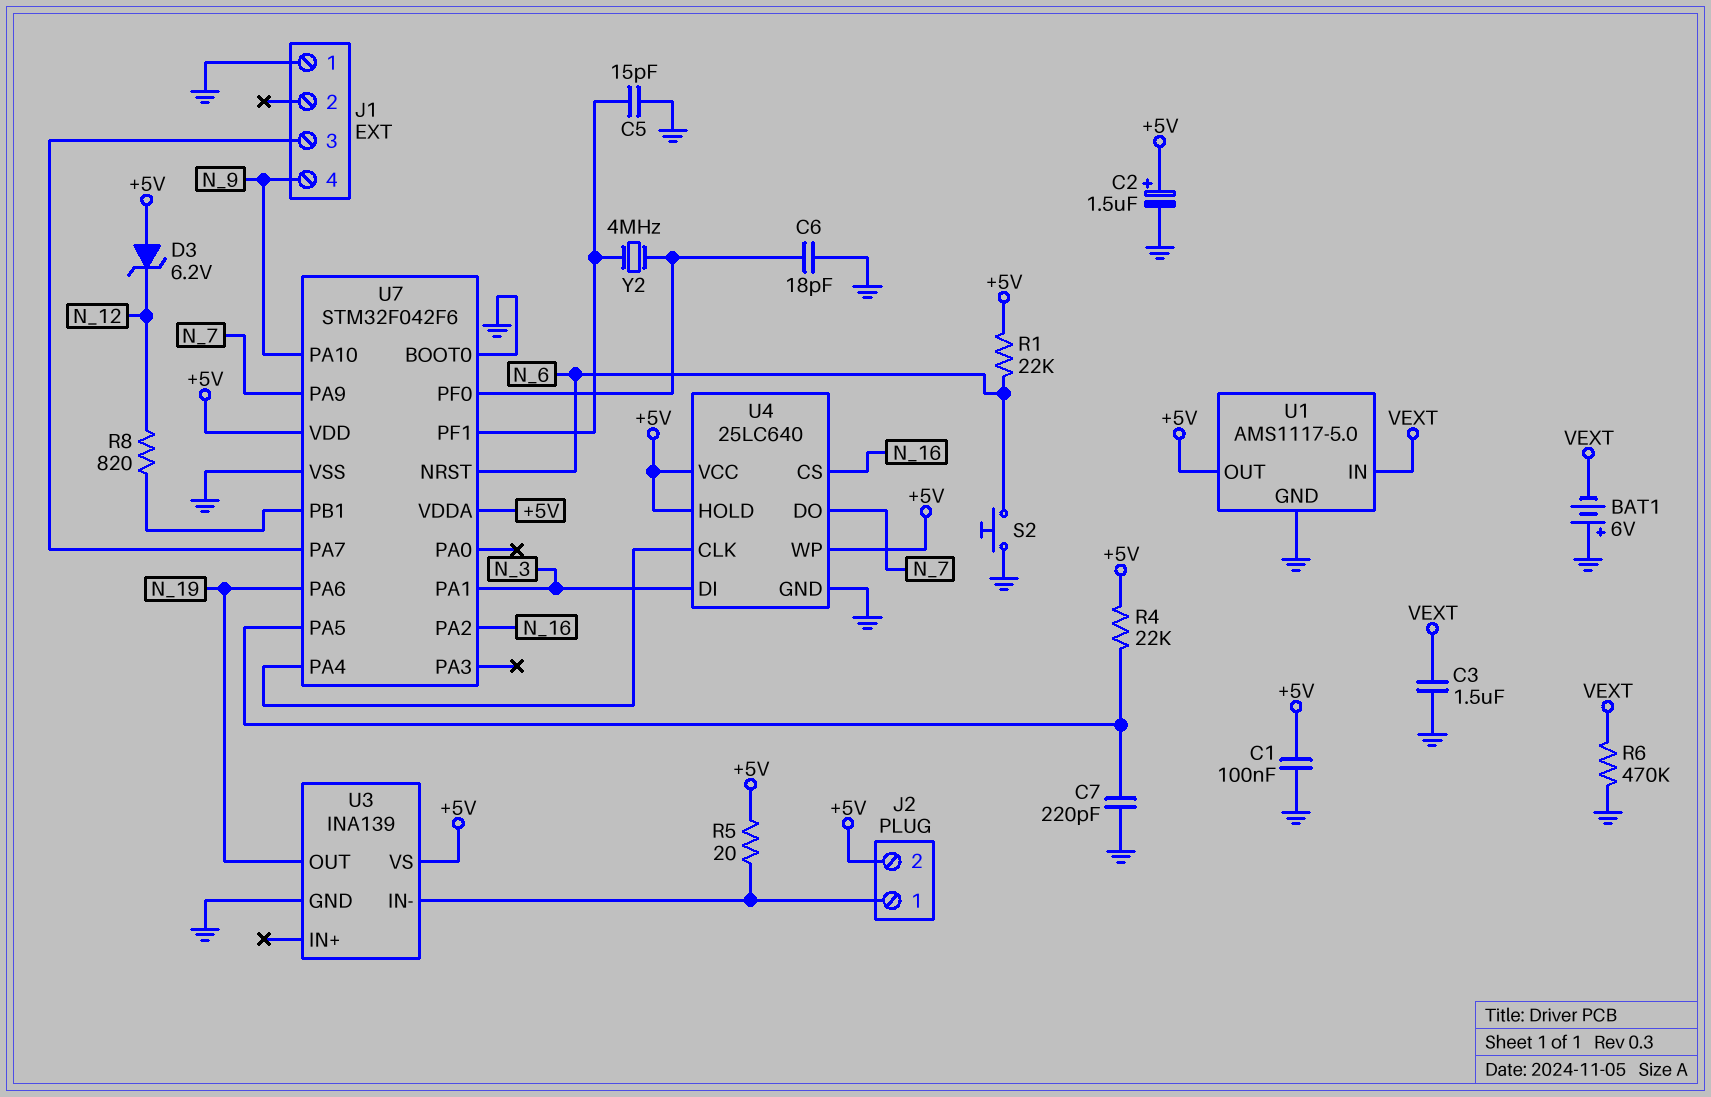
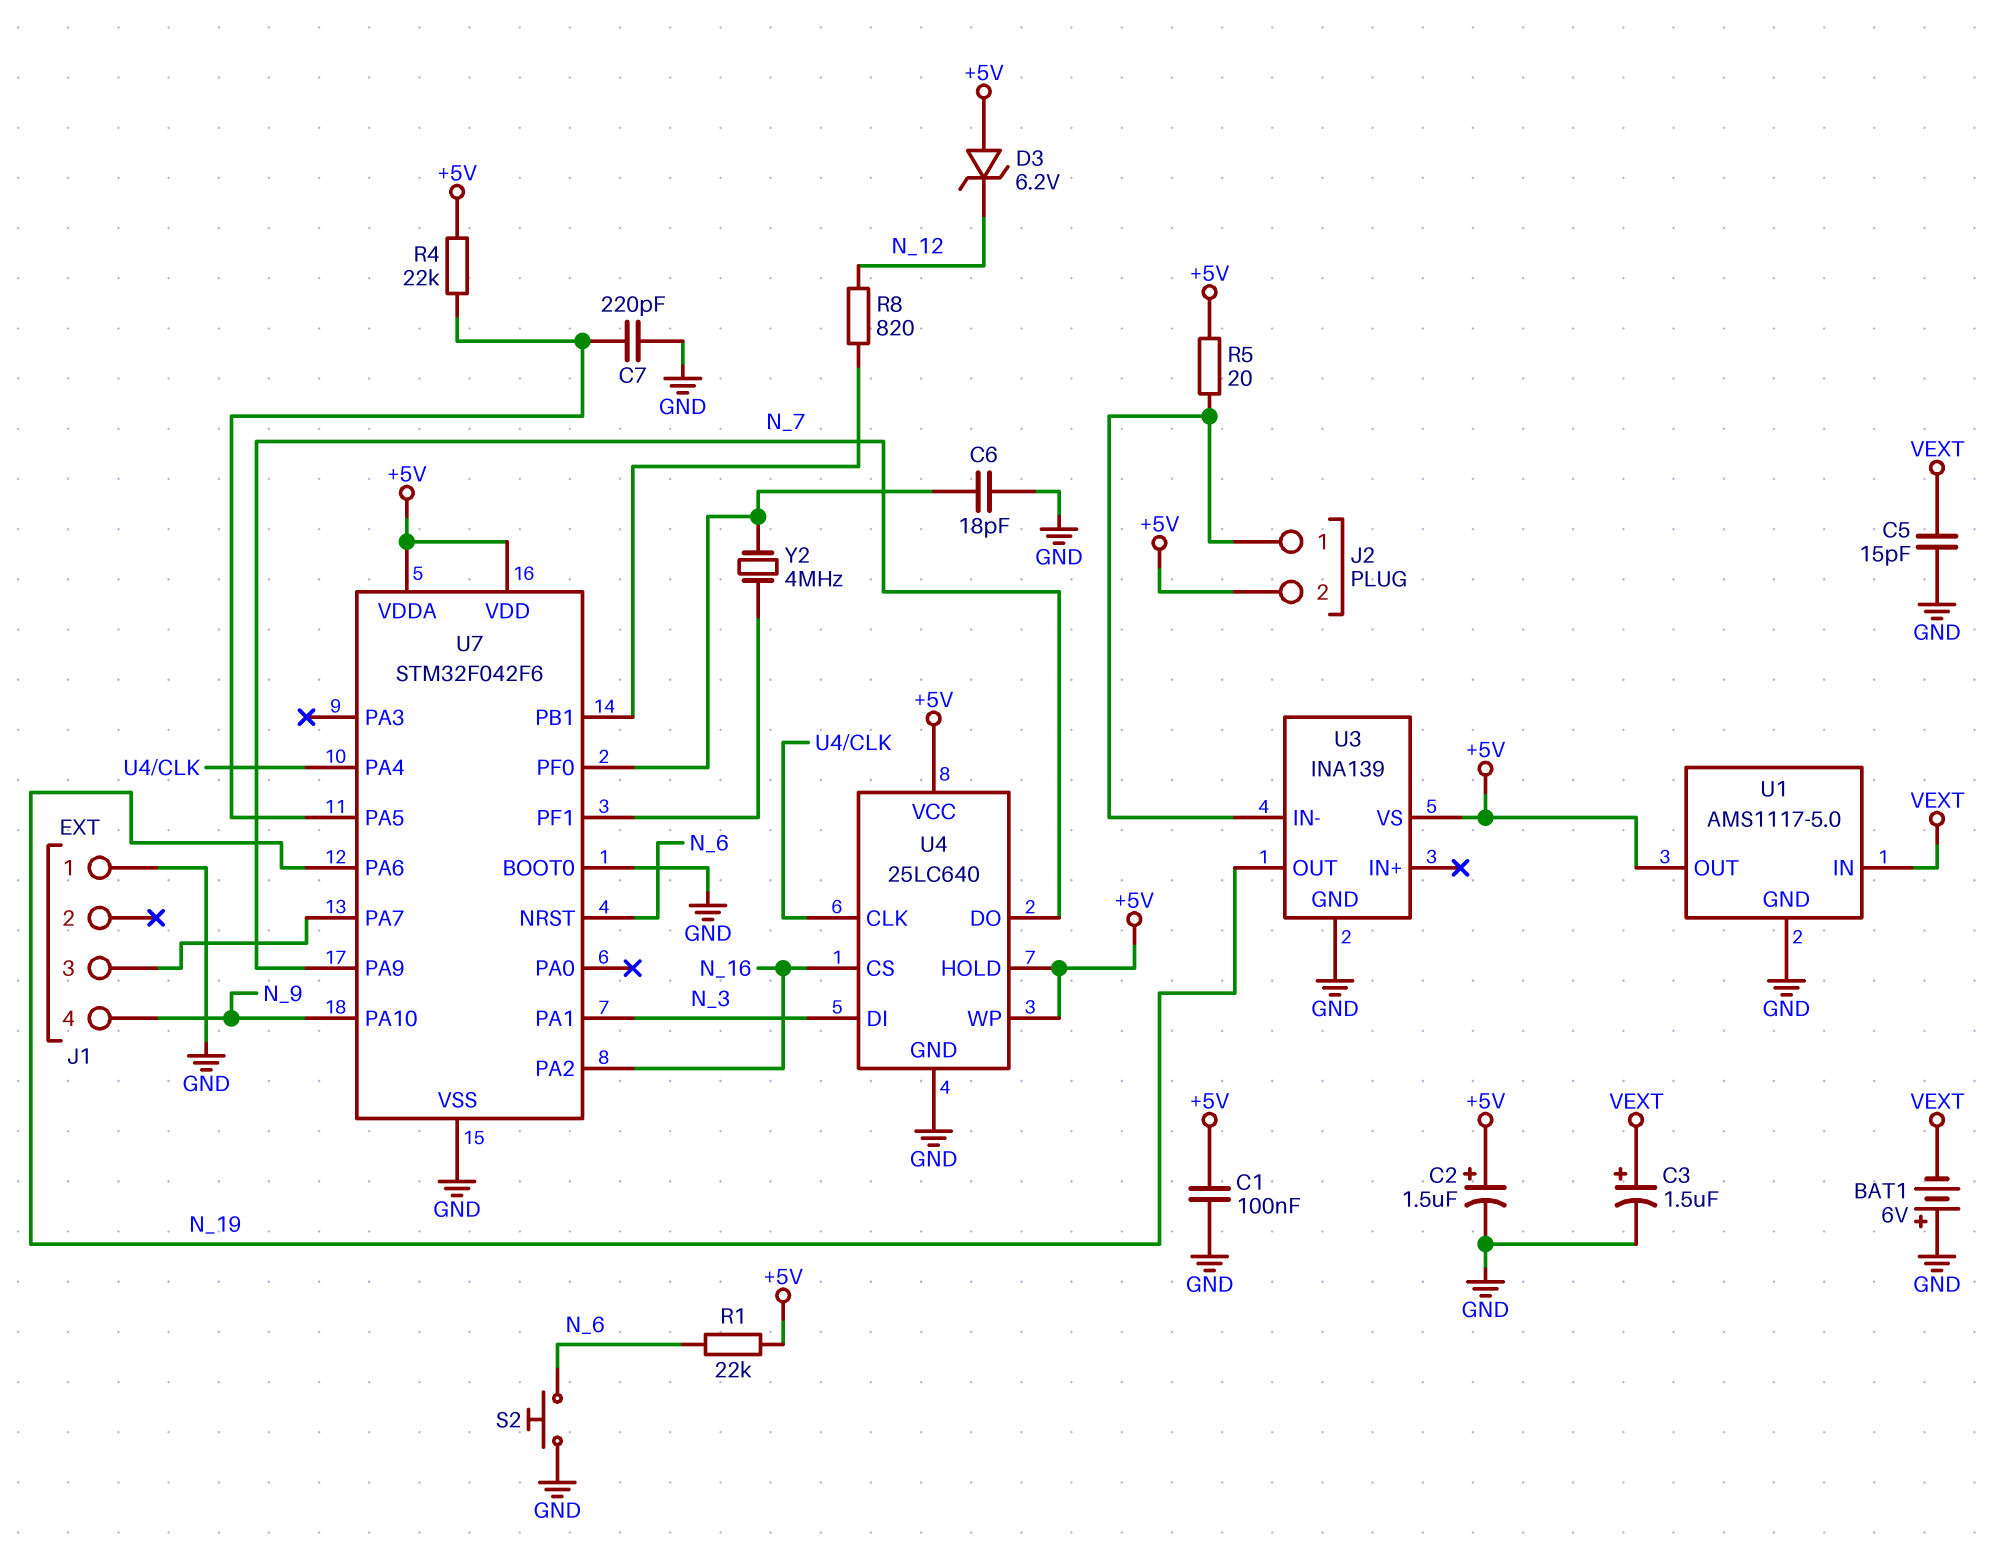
C3: 1.5uF (GND, VEXT) -> 1.5uF (plus VEXT, minus GND)
C5: 15pF (GND, U7/PF1) -> 15pF (GND, VEXT)
R6: 470k (GND, VEXT) -> none

